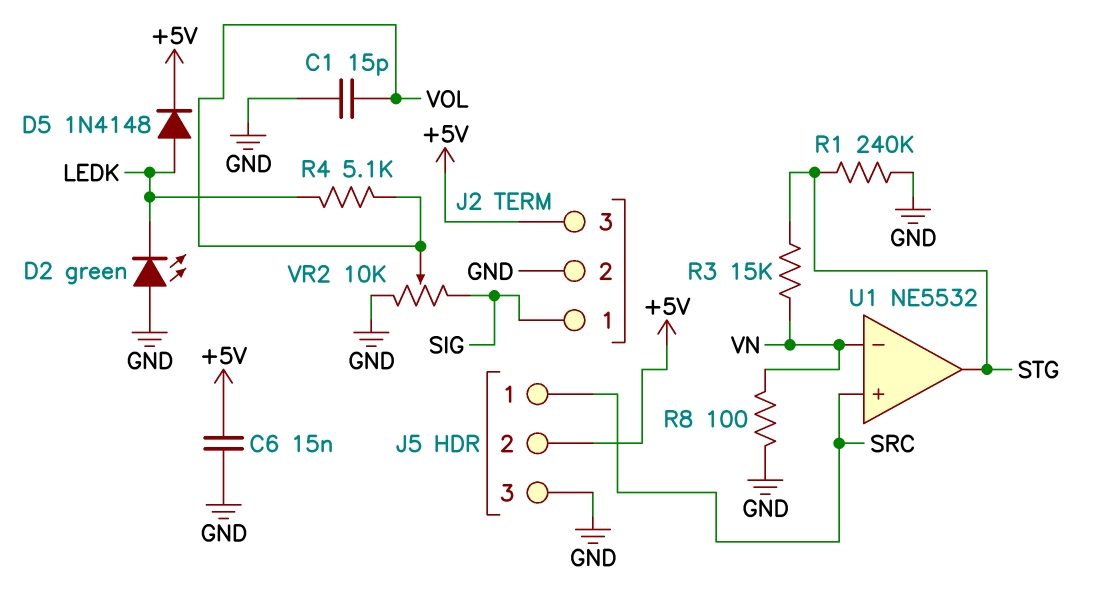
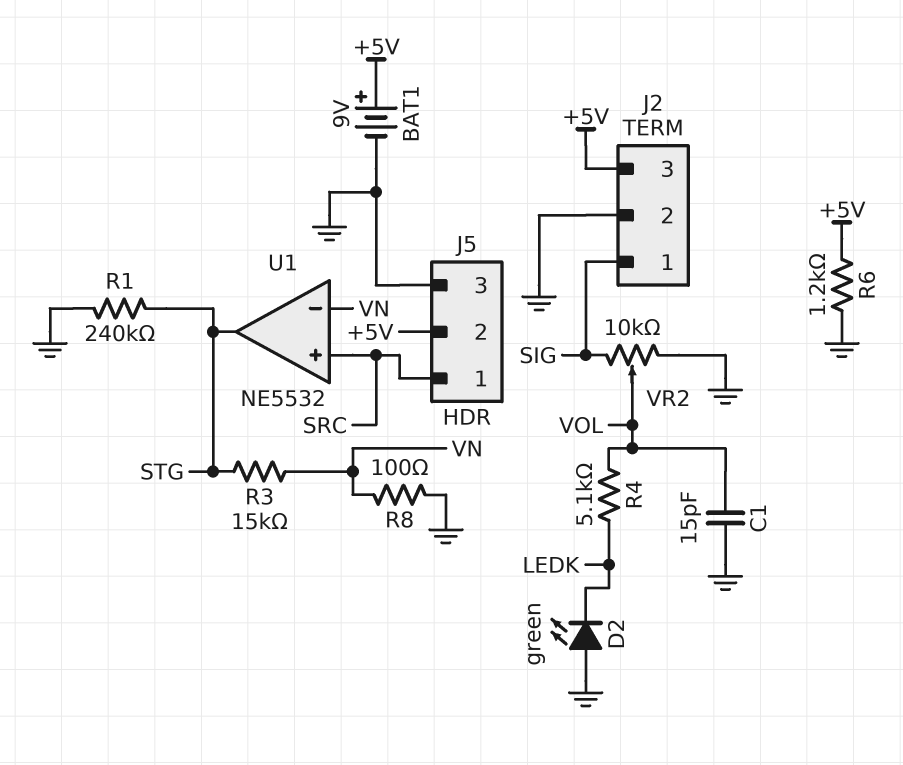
BAT1: none -> 9V (plus +5V, minus GND)
C6: 15nF (+5V, GND) -> none
D5: diode 1N4148 (A LEDK, K +5V) -> none
R6: none -> 1.2k (+5V, GND)

